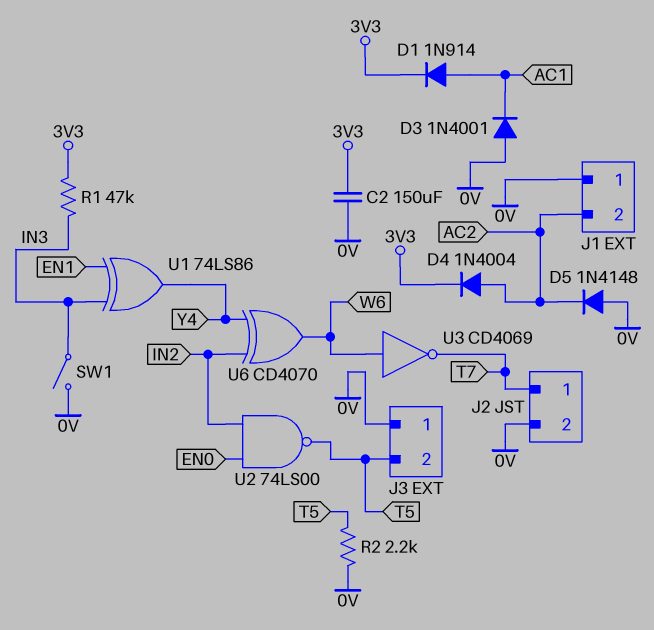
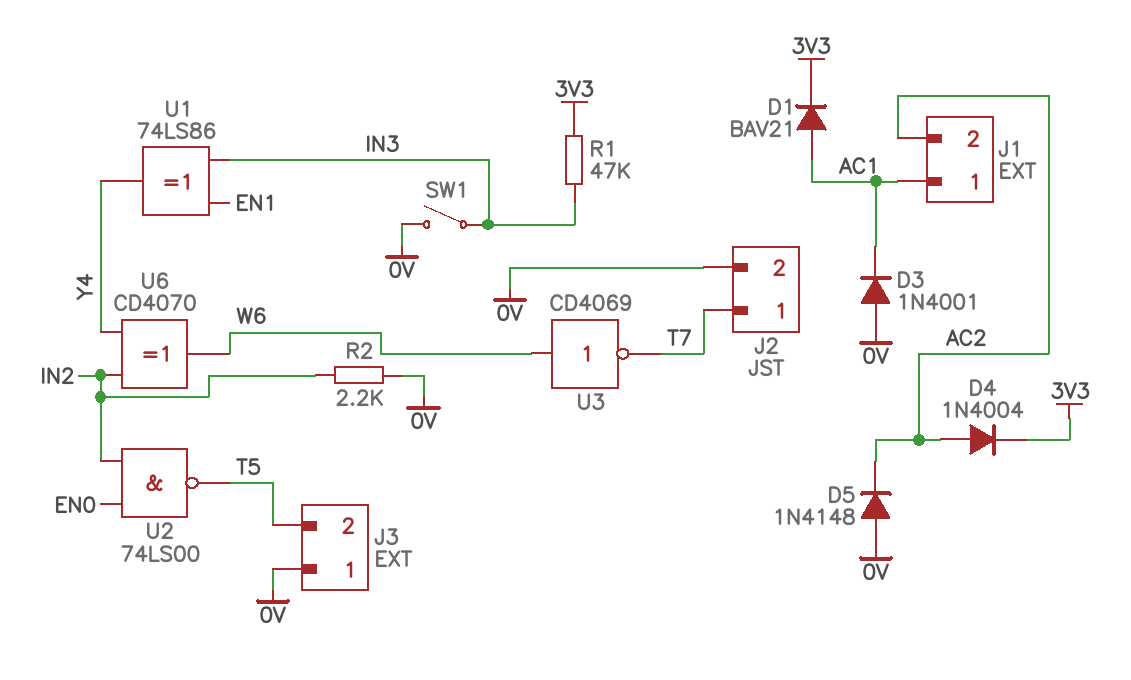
C2: 150uF (0V, 3V3) -> none
D1: diode 1N914 (A AC1, K 3V3) -> diode BAV21 (A AC1, K 3V3)
J1 pin 1: 0V -> AC1
R2: 2.2k (0V, T5) -> 2.2k (0V, IN2)

